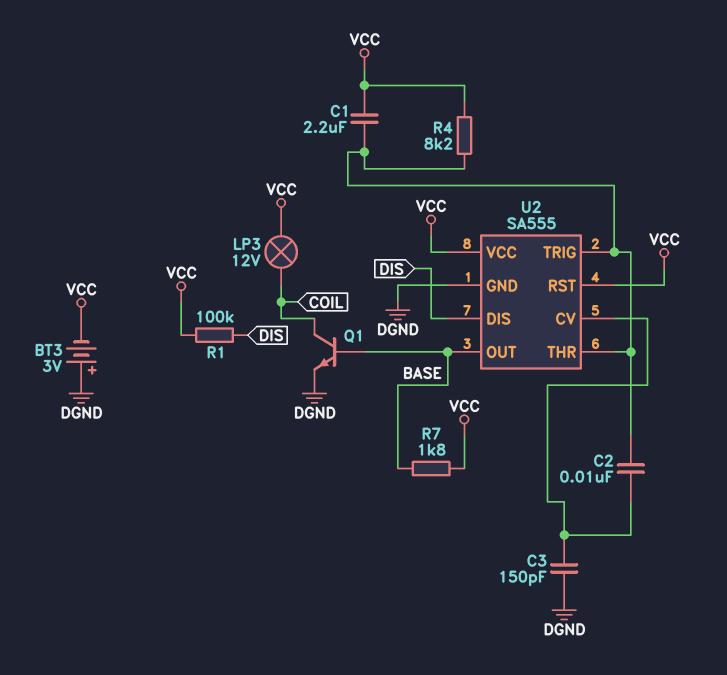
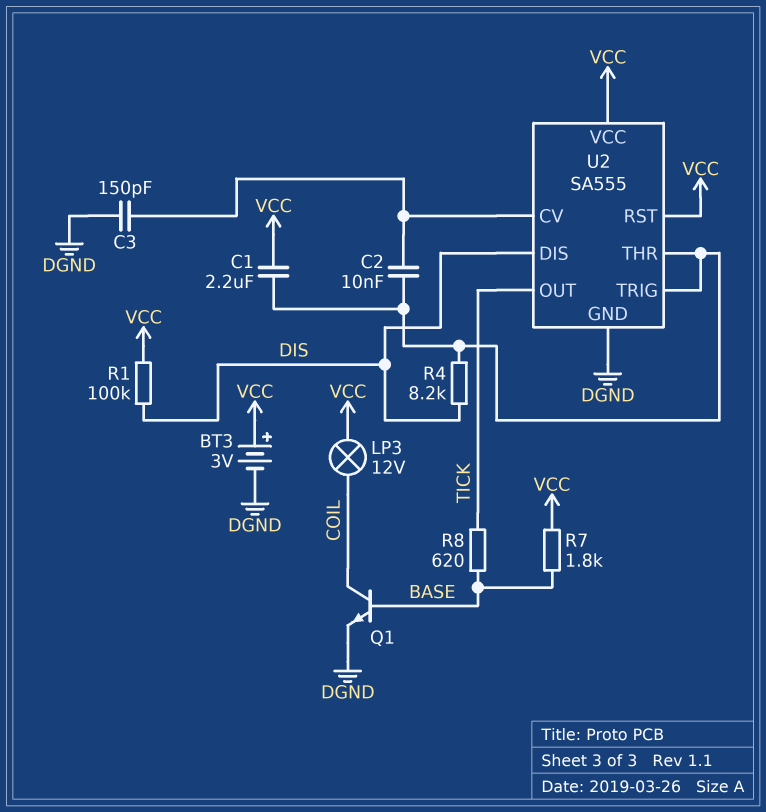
BT3: 3V (plus DGND, minus VCC) -> 3V (plus VCC, minus DGND)
R4: 8.2k (U2/THR, VCC) -> 8.2k (DIS, U2/THR)
R8: none -> 620 (BASE, TICK)
U2 pin OUT: BASE -> TICK

